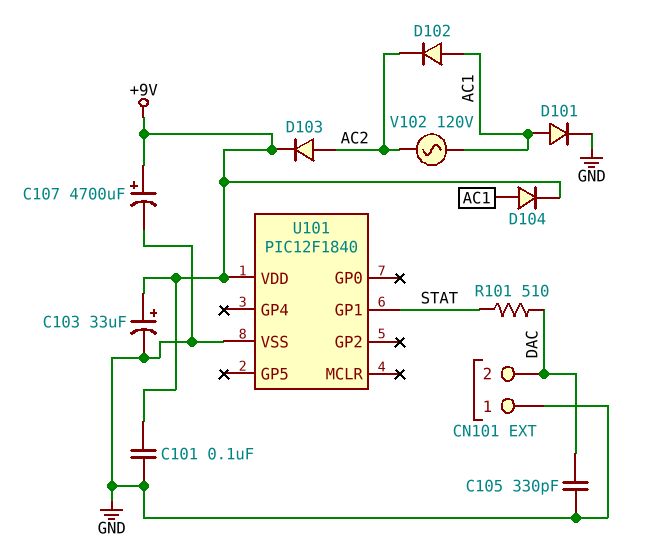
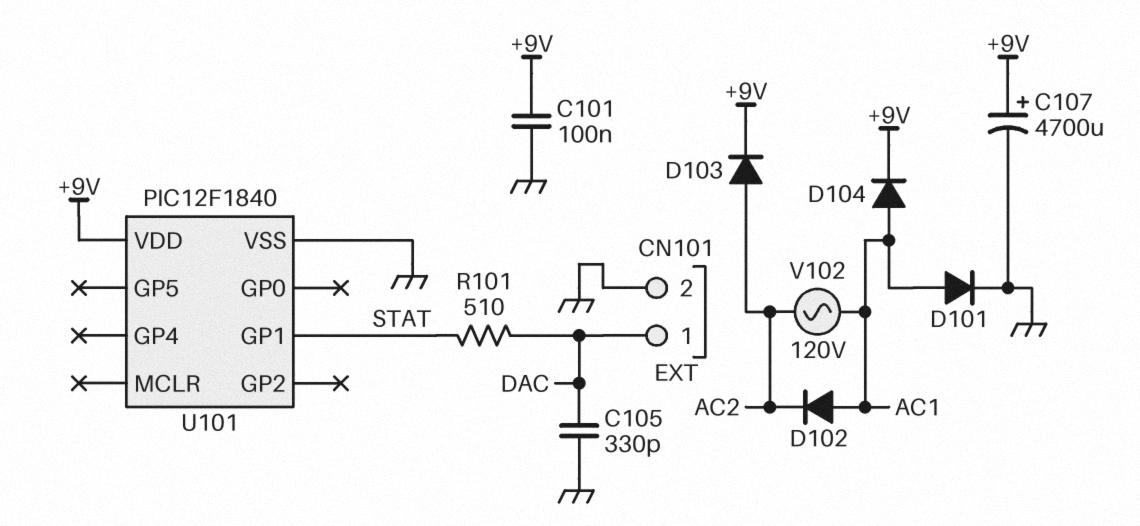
C103: 33uF (plus +9V, minus GND) -> none
CN101 pin 1: GND -> DAC
CN101 pin 2: DAC -> GND

